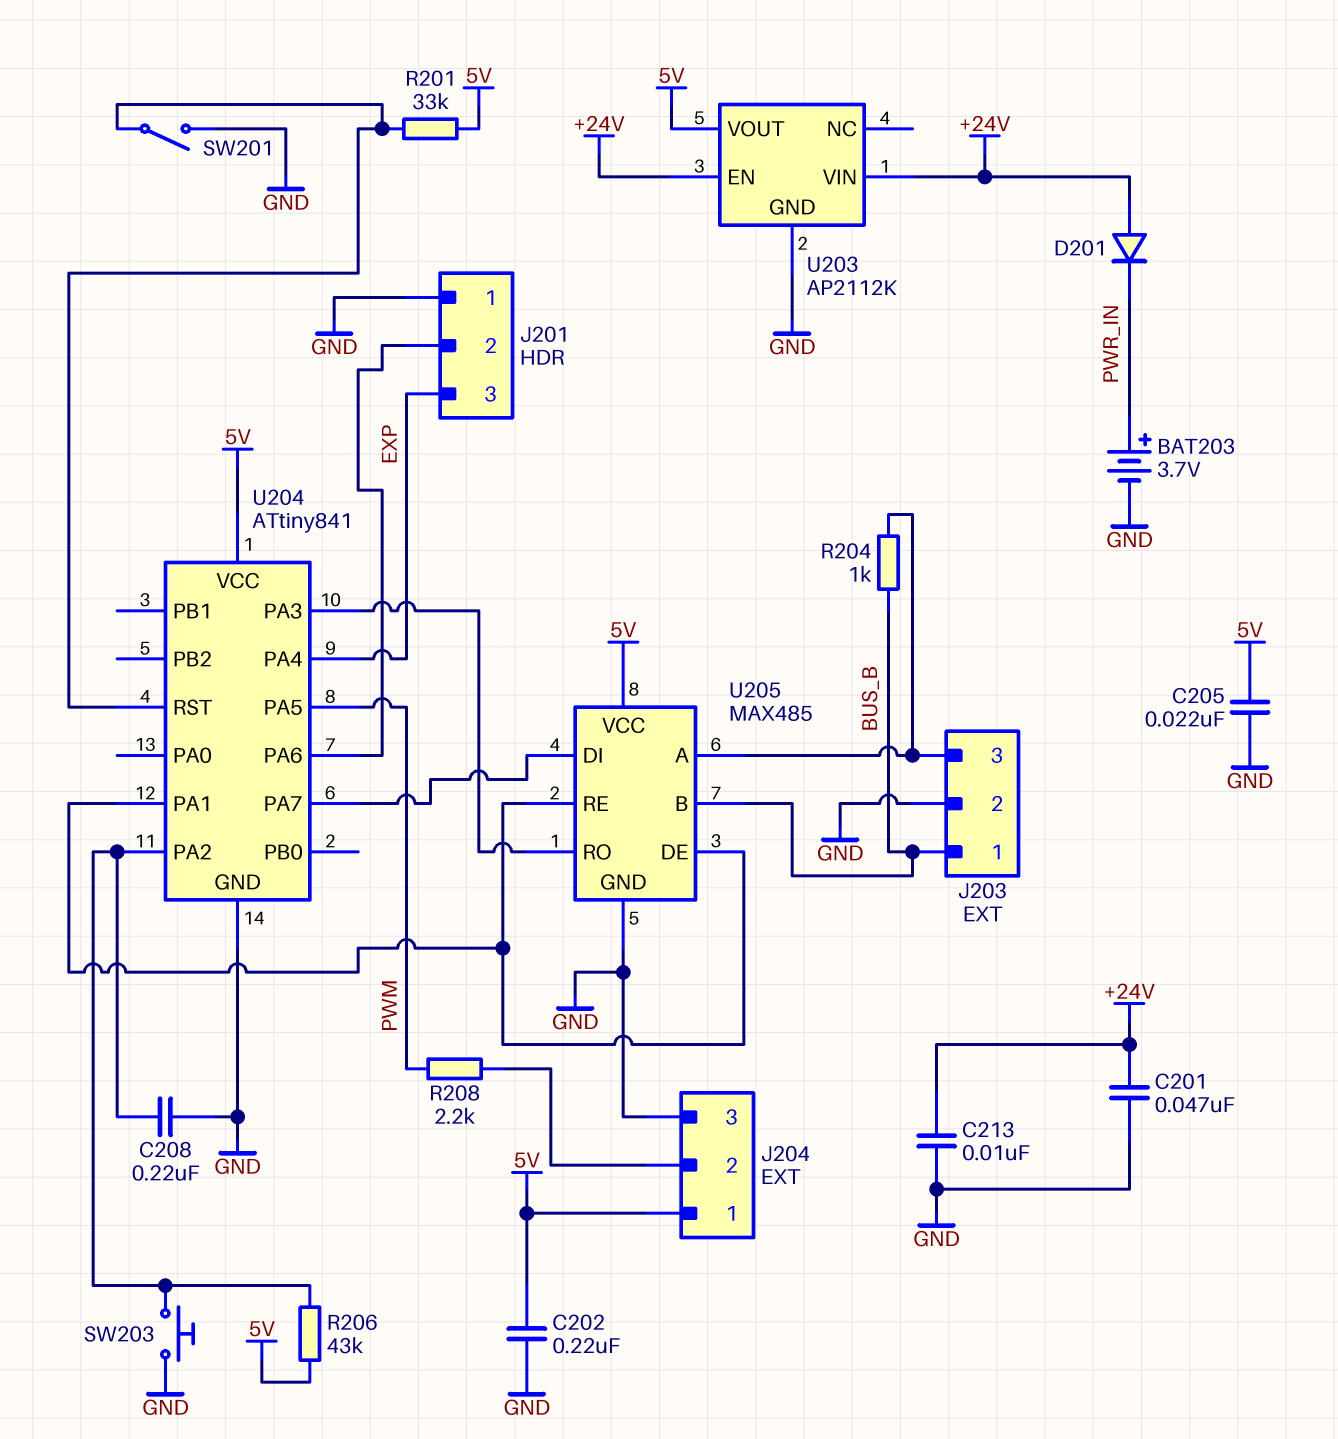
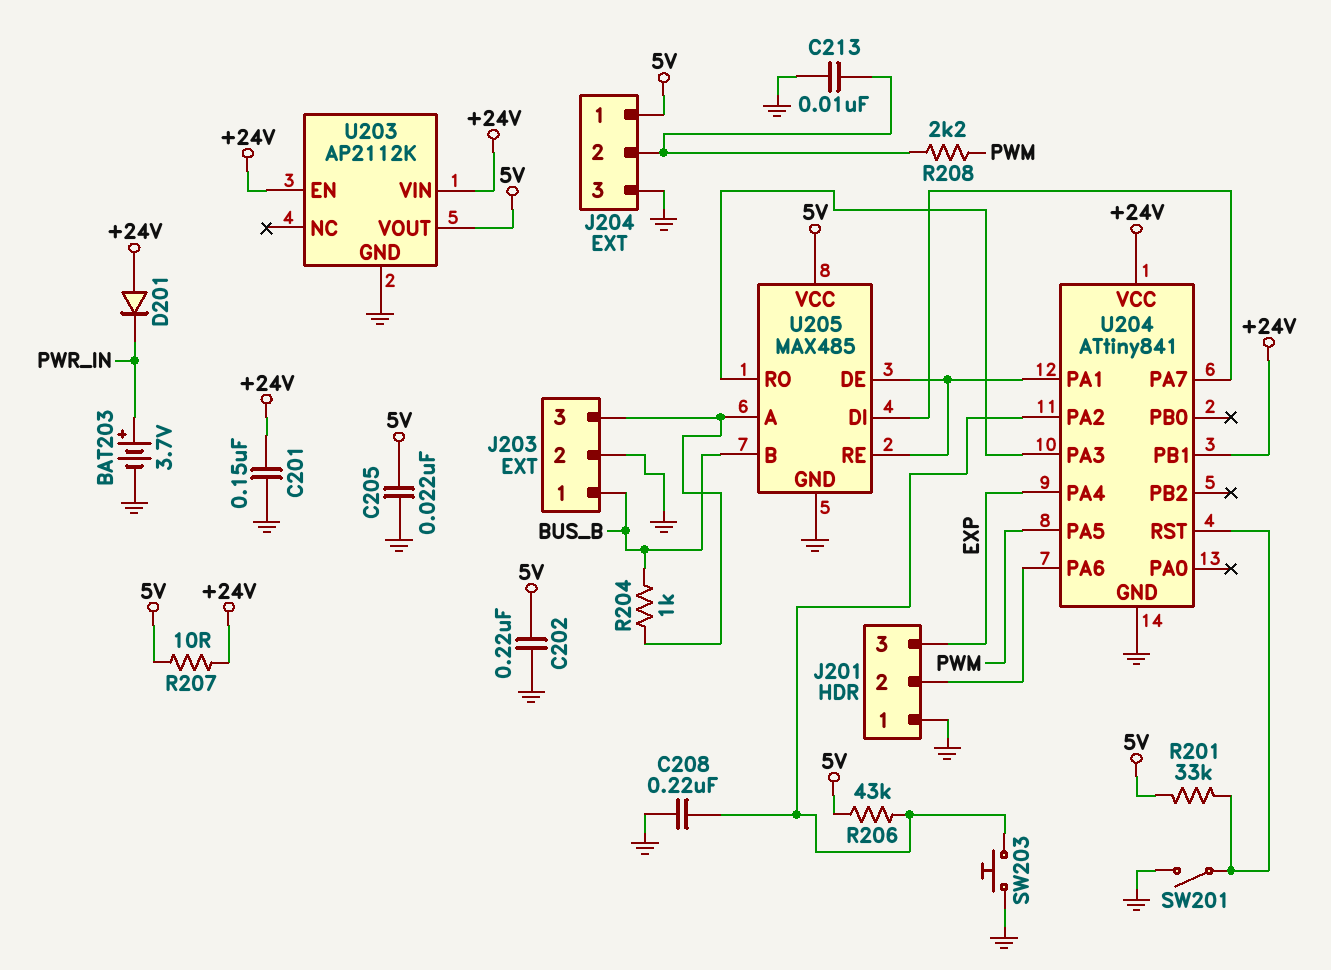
C201: 47nF (+24V, GND) -> 150nF (+24V, GND)
C213: 10nF (+24V, GND) -> 10nF (GND, J204/2)
R207: none -> 10 (+24V, 5V)
U204 pin PB1: none -> +24V
U204 pin VCC: 5V -> +24V

